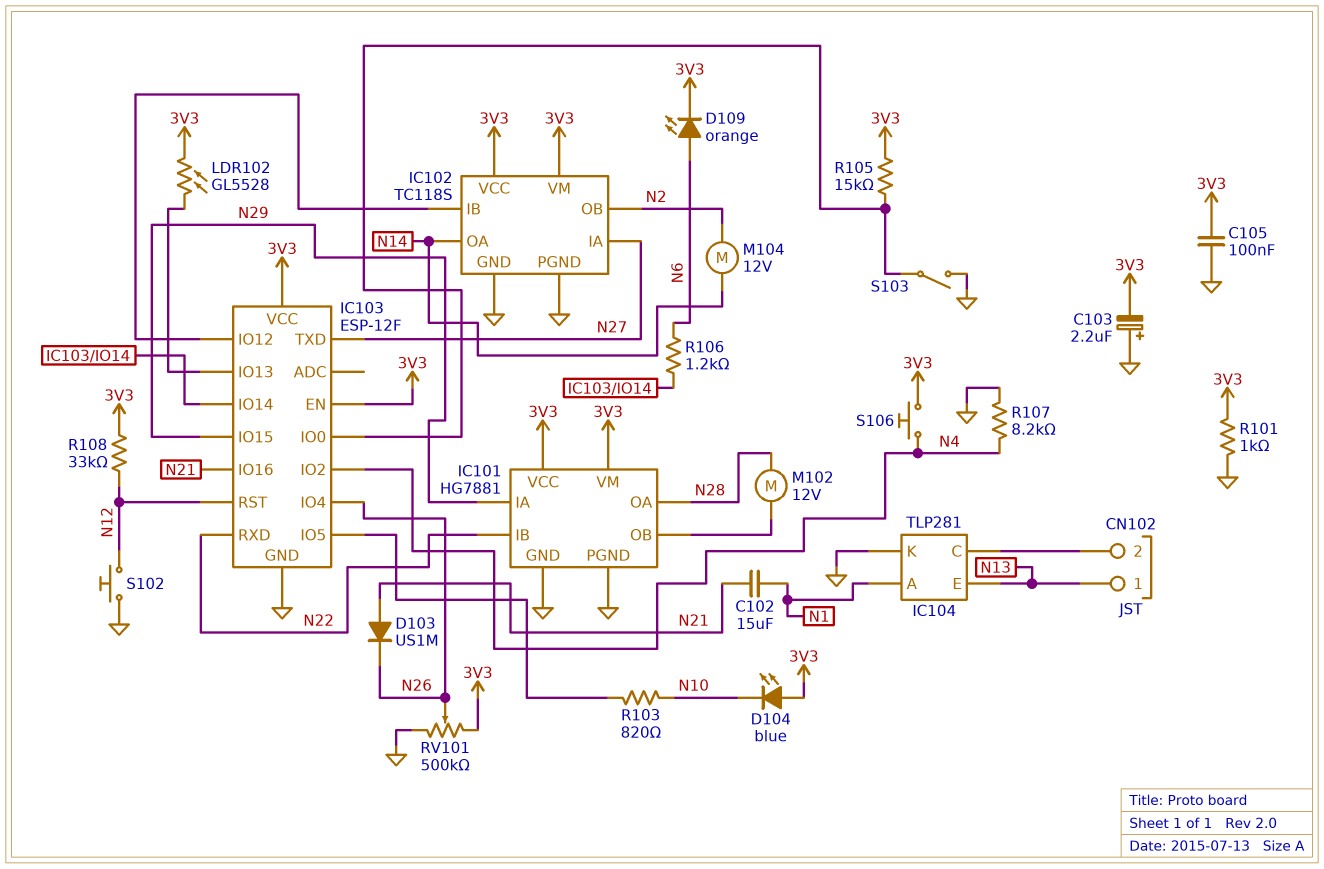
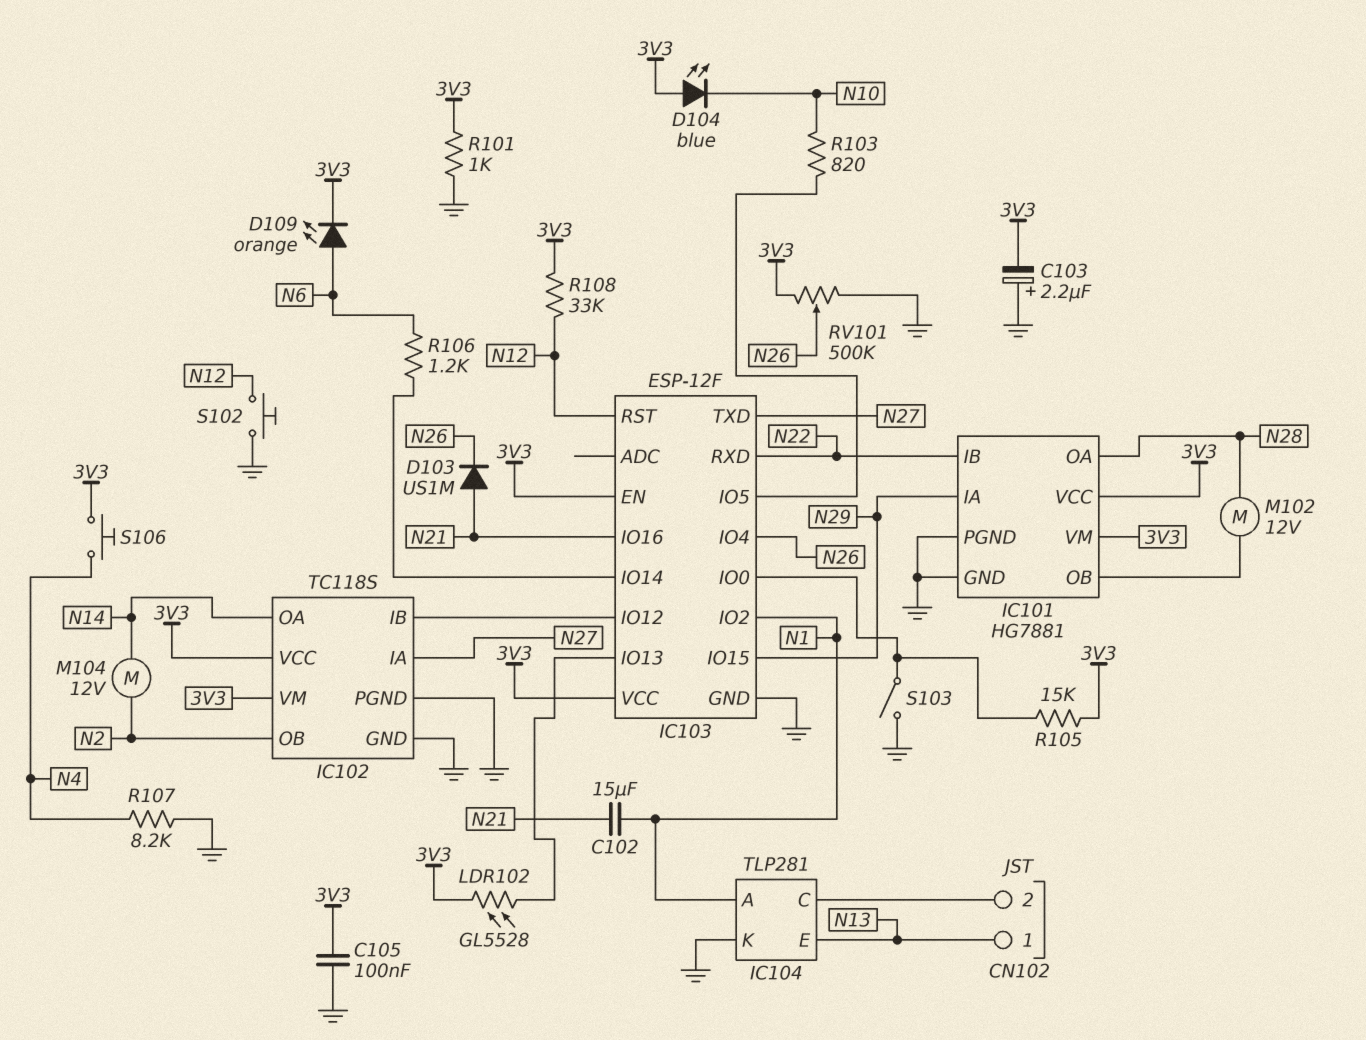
IC103 pin IO2: N4 -> N1

